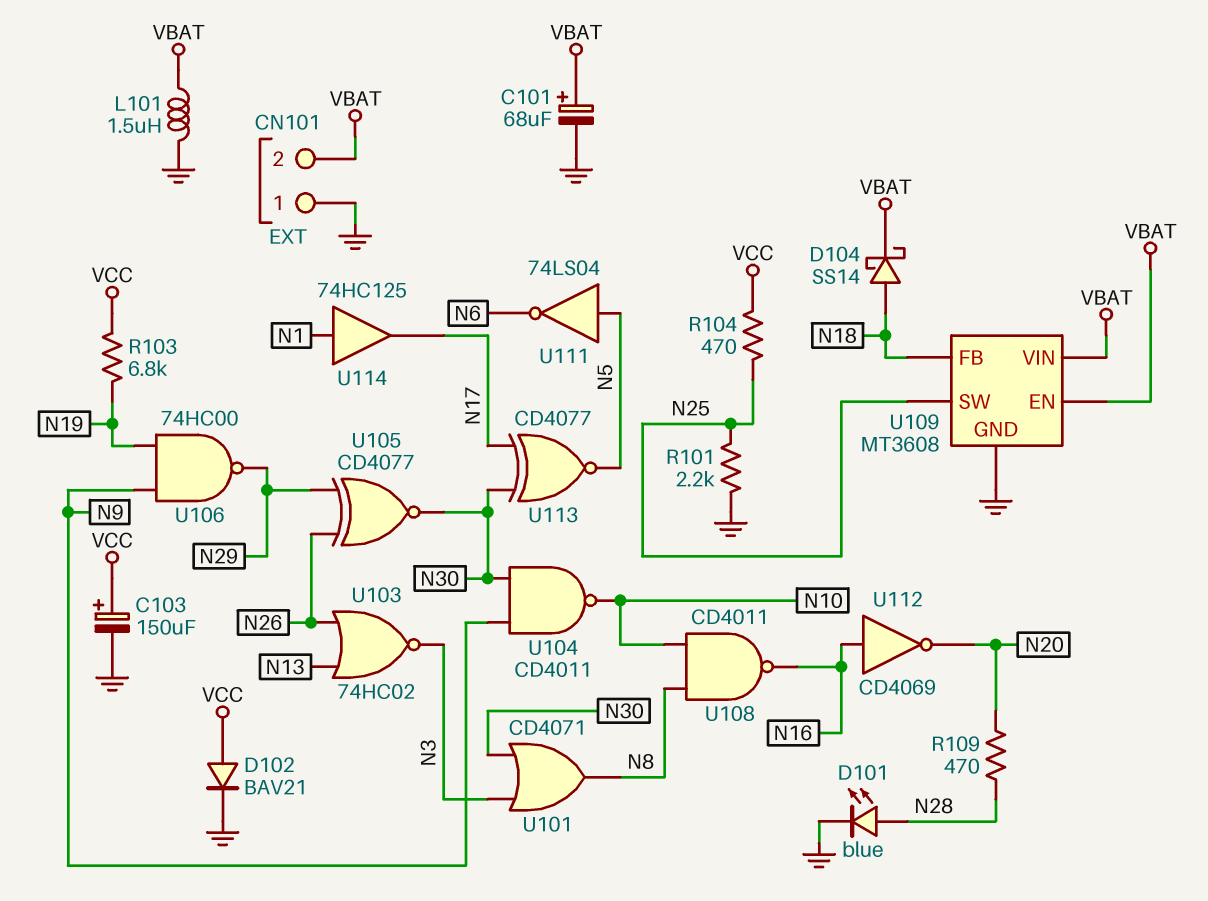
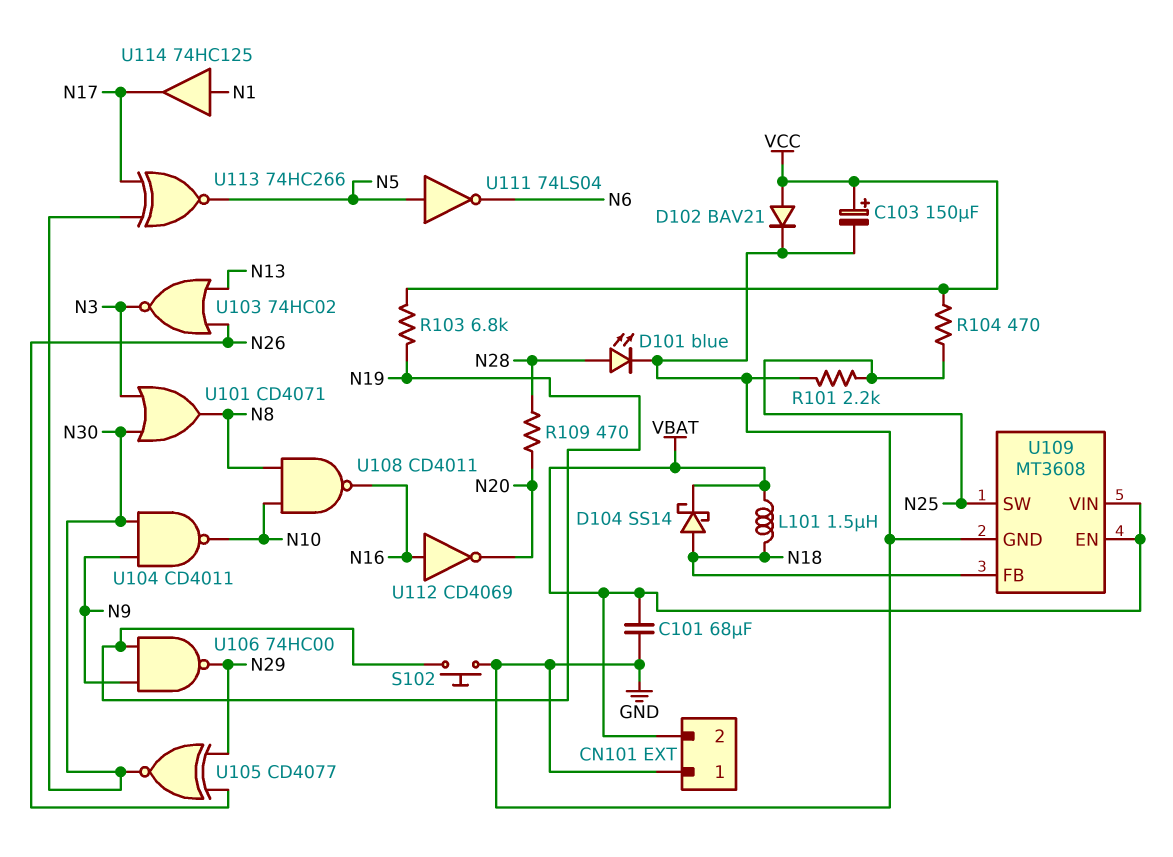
C101: 68uF (plus VBAT, minus GND) -> 68uF (GND, VBAT)
L101: 1.5uH (GND, VBAT) -> 1.5uH (N18, VBAT)
S102: none -> button (GND, N19)
U113: XNOR CD4077 (in N17, in N30, out N5) -> XNOR 74HC266 (in N17, in N30, out N5)

